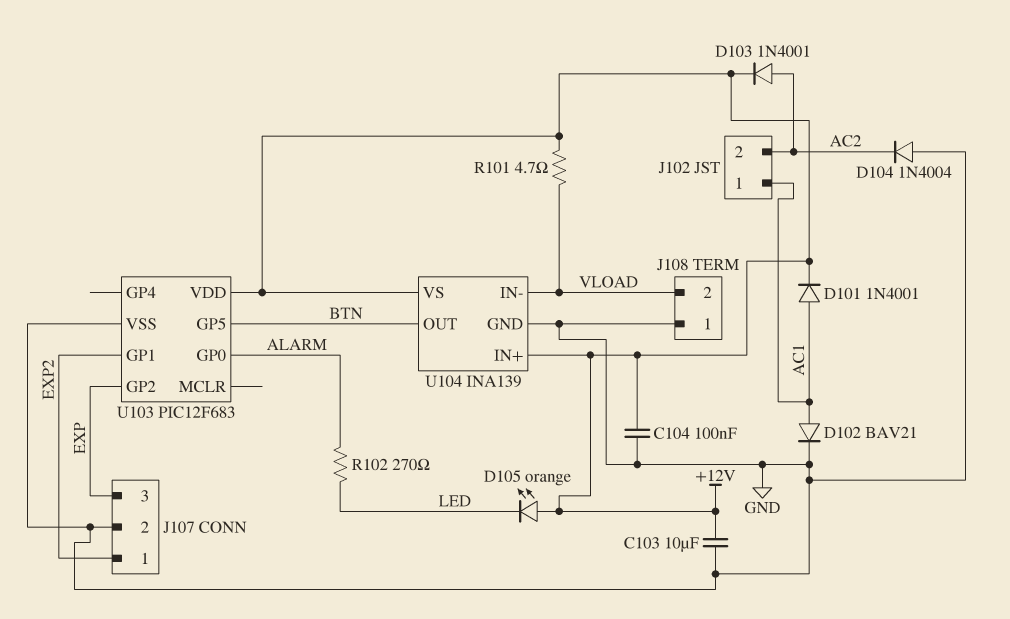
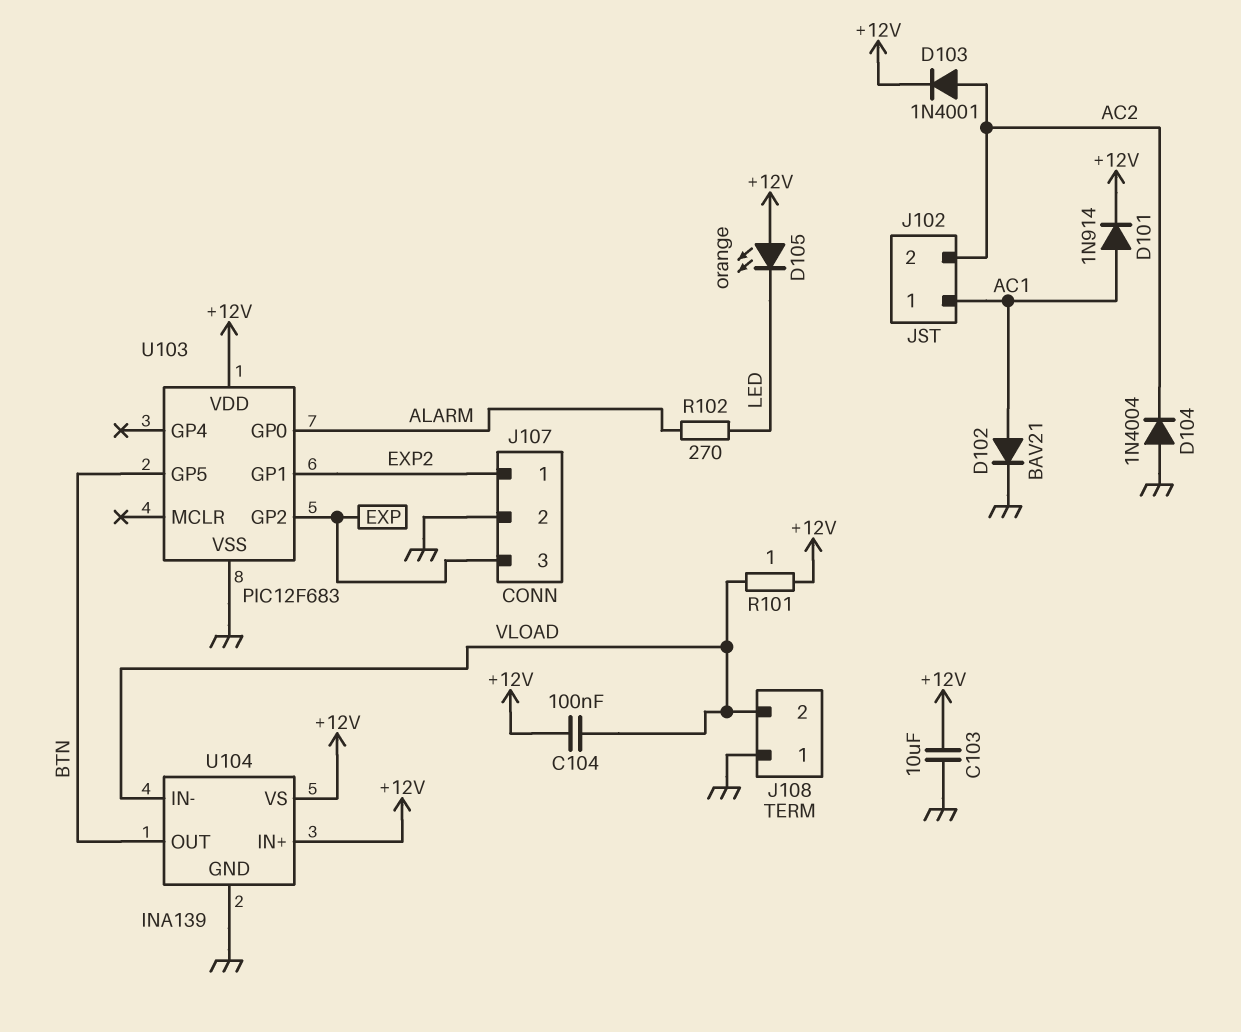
C104: 100nF (+12V, GND) -> 100nF (+12V, VLOAD)
D101: diode 1N4001 (A AC1, K +12V) -> diode 1N914 (A AC1, K +12V)
R101: 4.7 (+12V, VLOAD) -> 1 (+12V, VLOAD)

